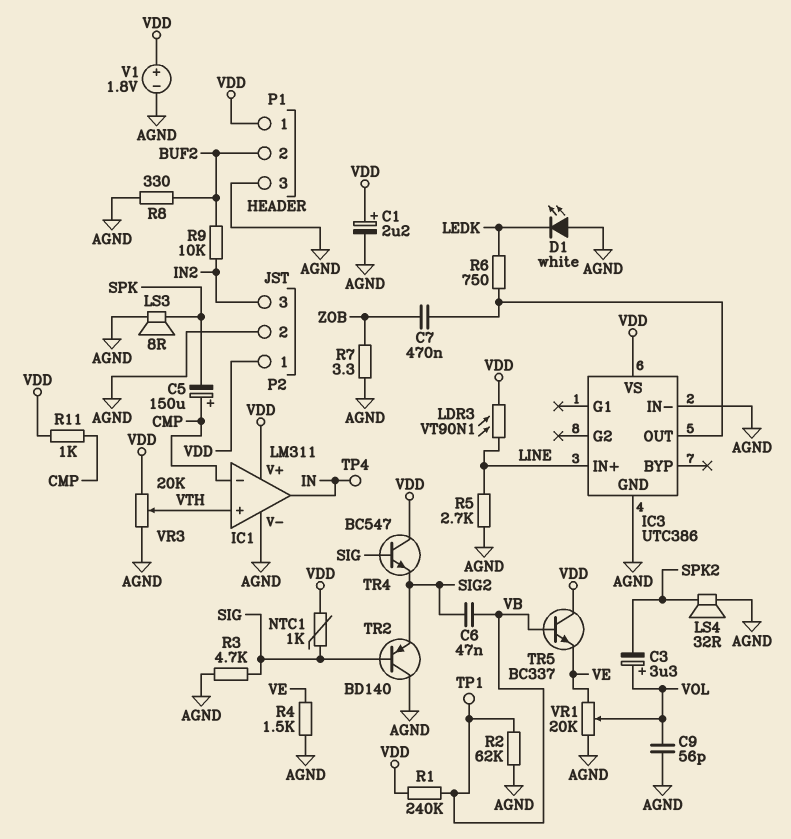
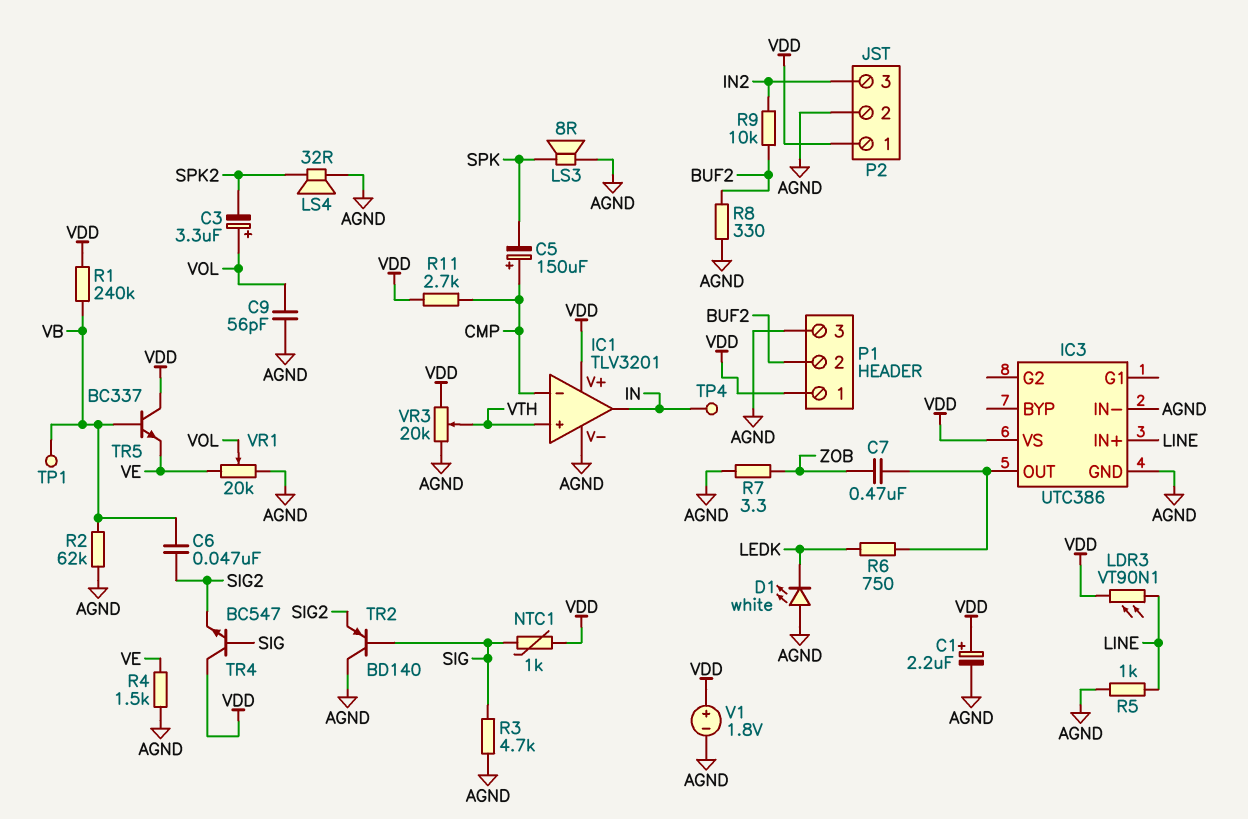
IC1: LM311 -> TLV3201
R5: 2.7k (AGND, LINE) -> 1k (AGND, LINE)
R11: 1k (CMP, VDD) -> 2.7k (CMP, VDD)

